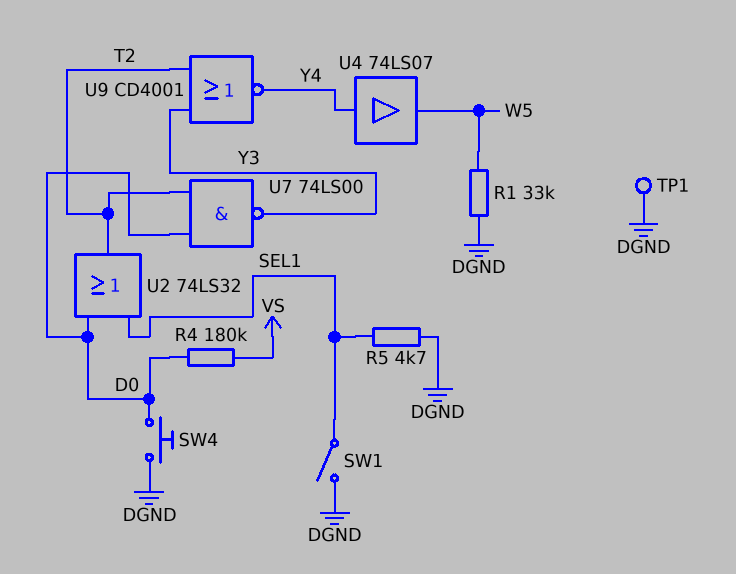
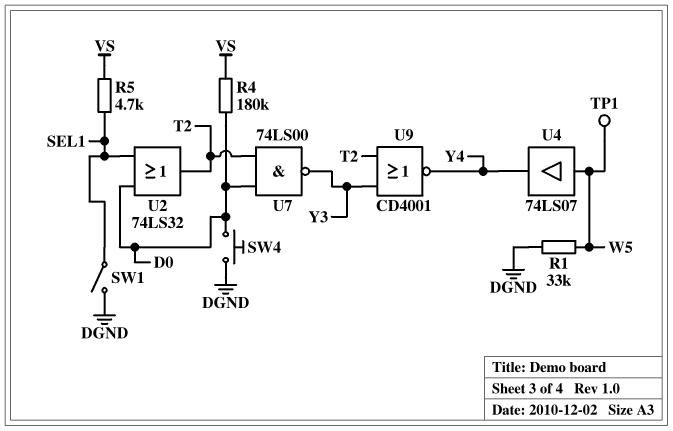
R5: 4.7k (DGND, SEL1) -> 4.7k (SEL1, VS)
TP1: test point (DGND) -> test point (W5)
U4: buffer 74LS07 (in Y4, out W5) -> buffer 74LS07 (in W5, out Y4)

